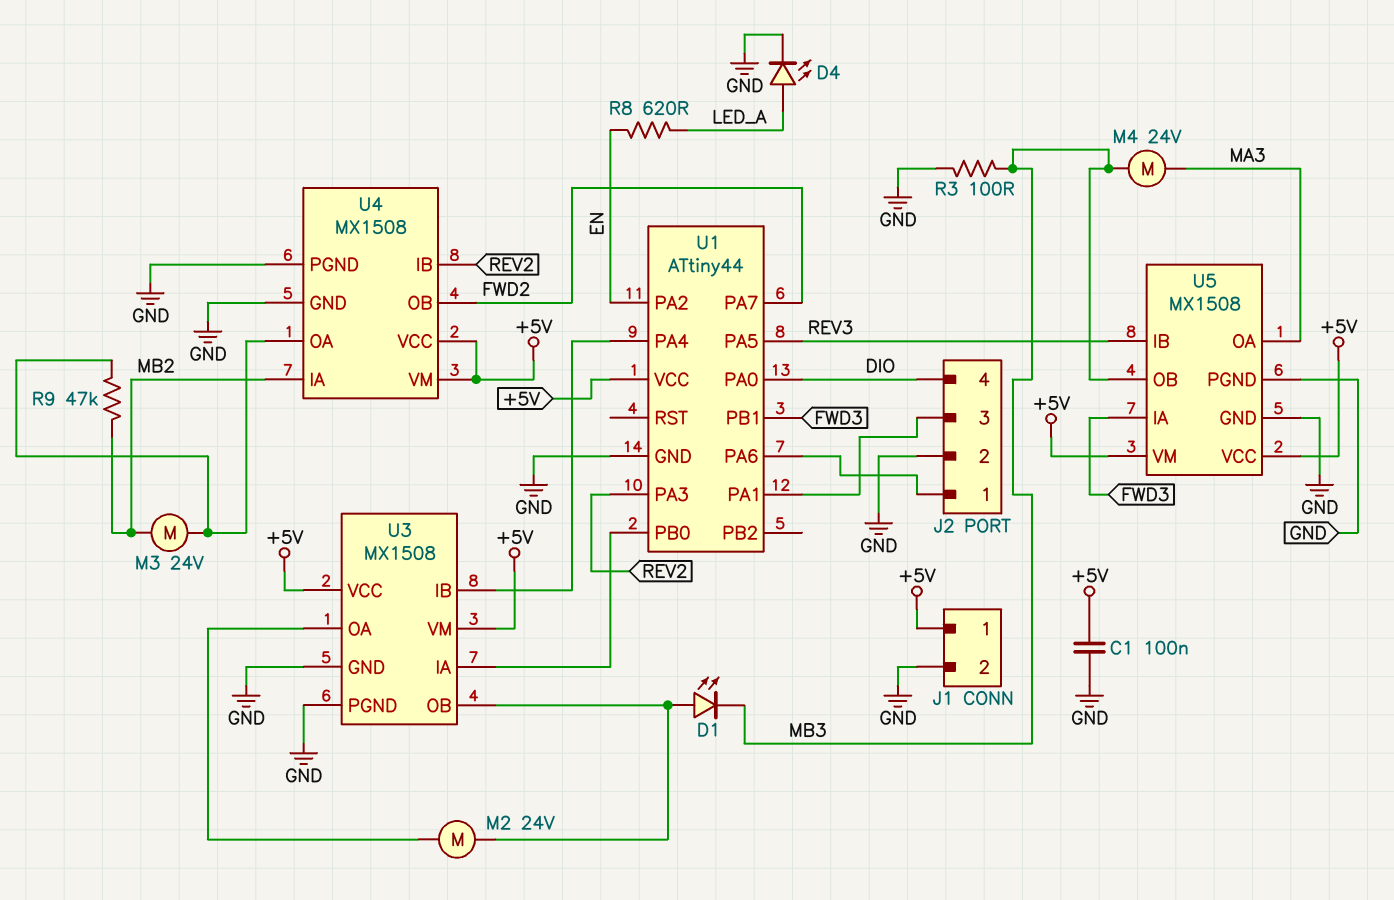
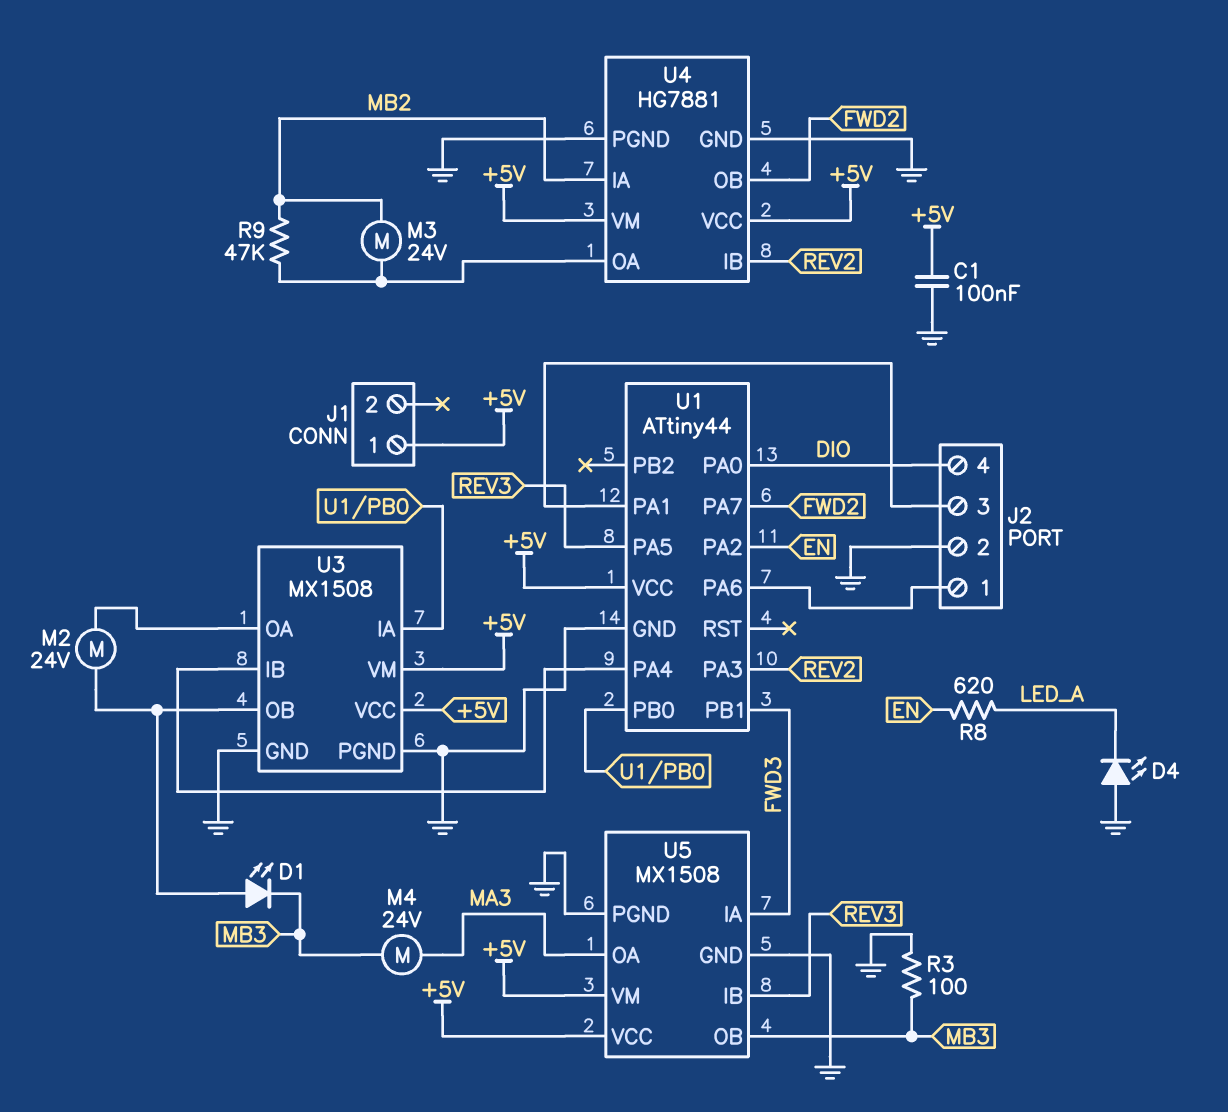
D4: LED (A LED_A, K GND) -> LED (A GND, K LED_A)
J1 pin 2: GND -> none
U4: MX1508 -> HG7881

